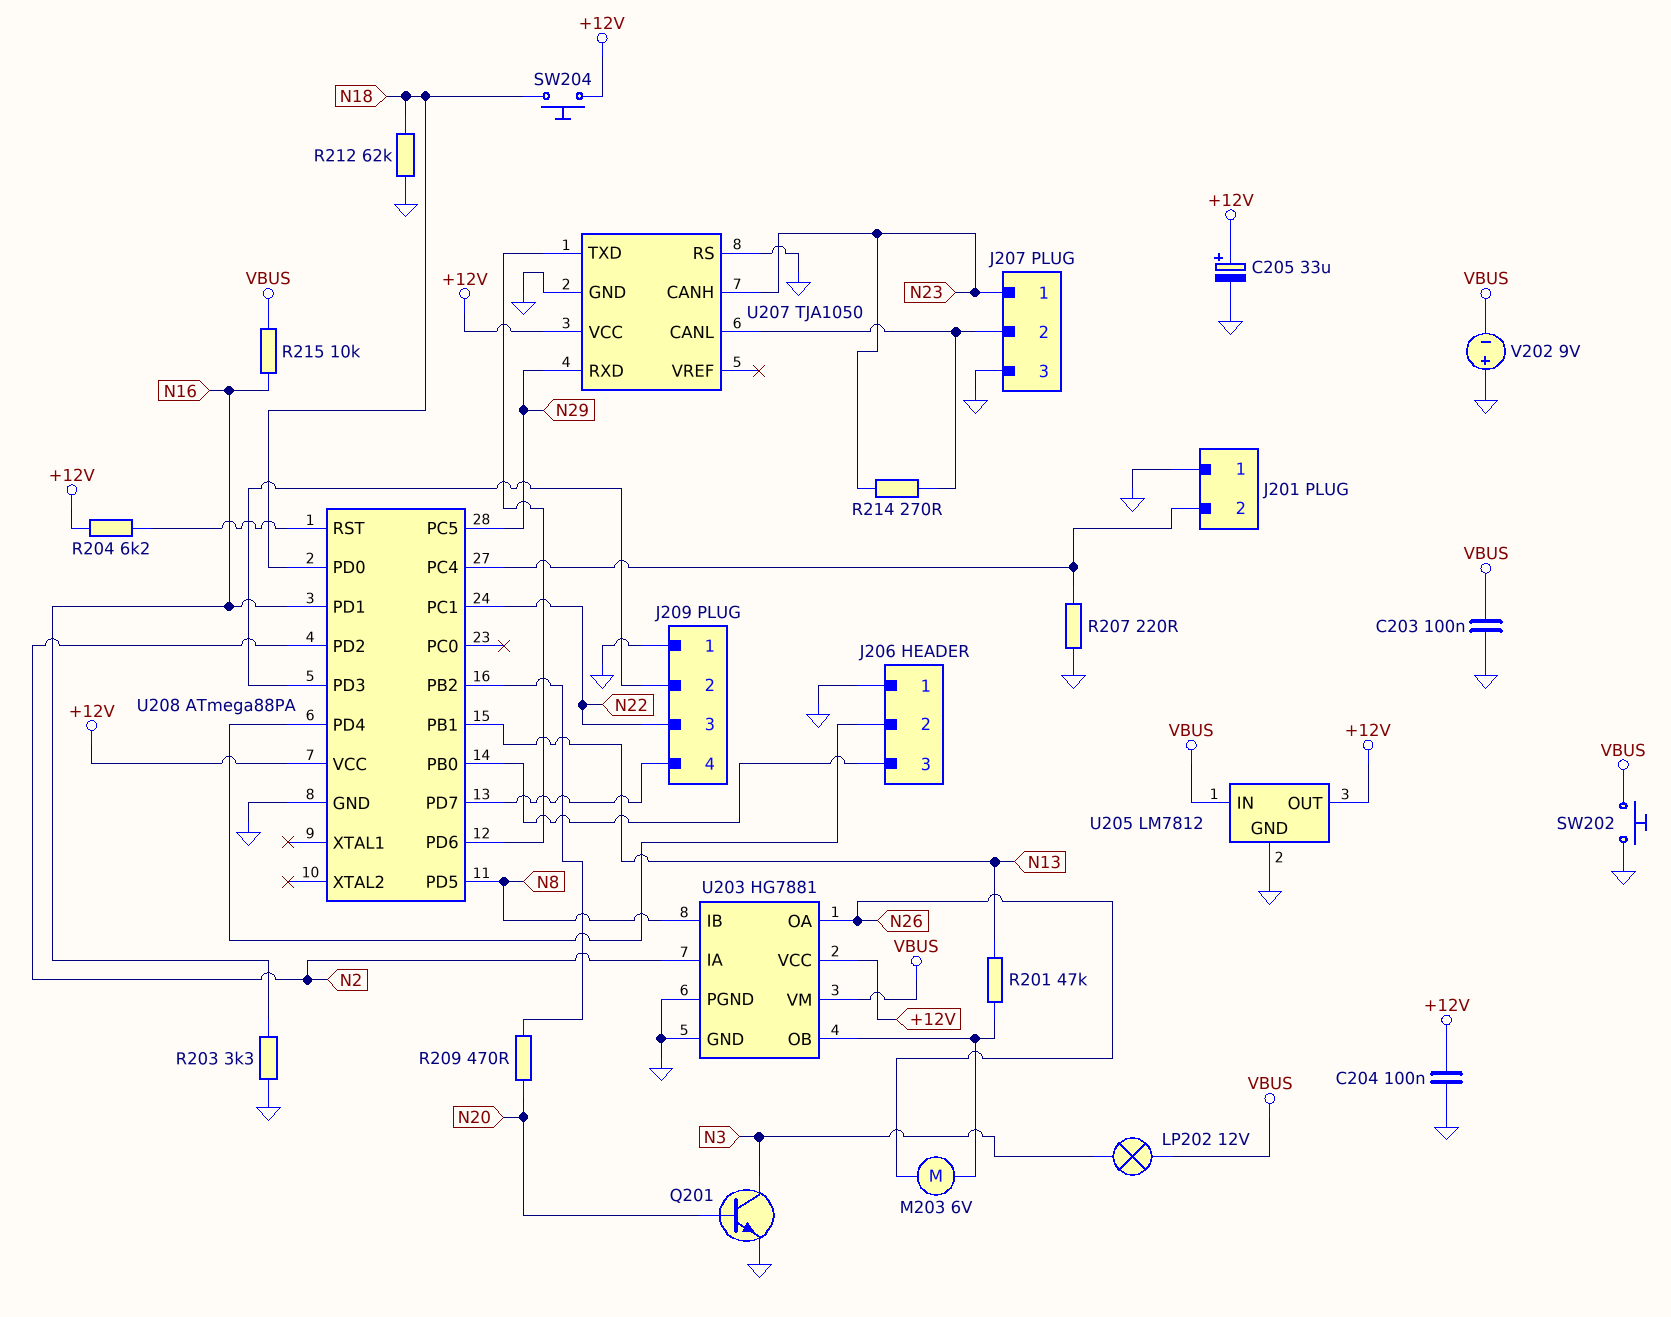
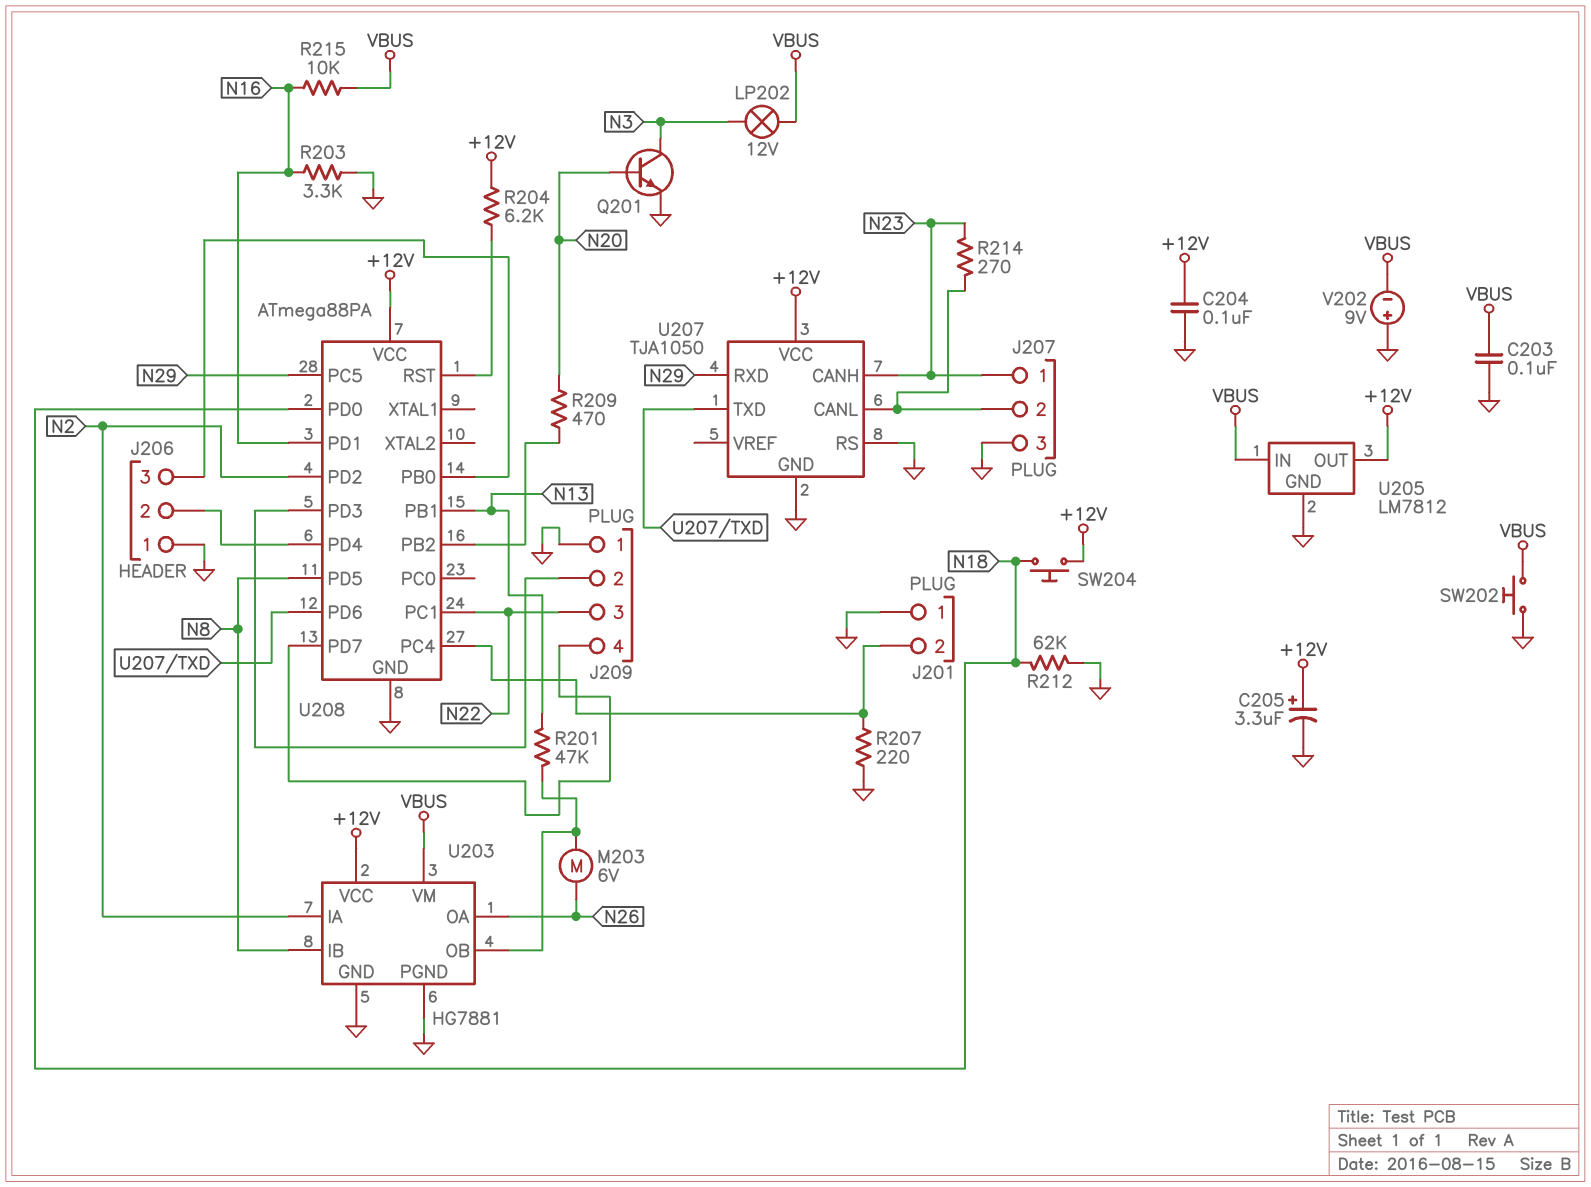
C205: 33uF (plus +12V, minus GND) -> 3.3uF (plus +12V, minus GND)

